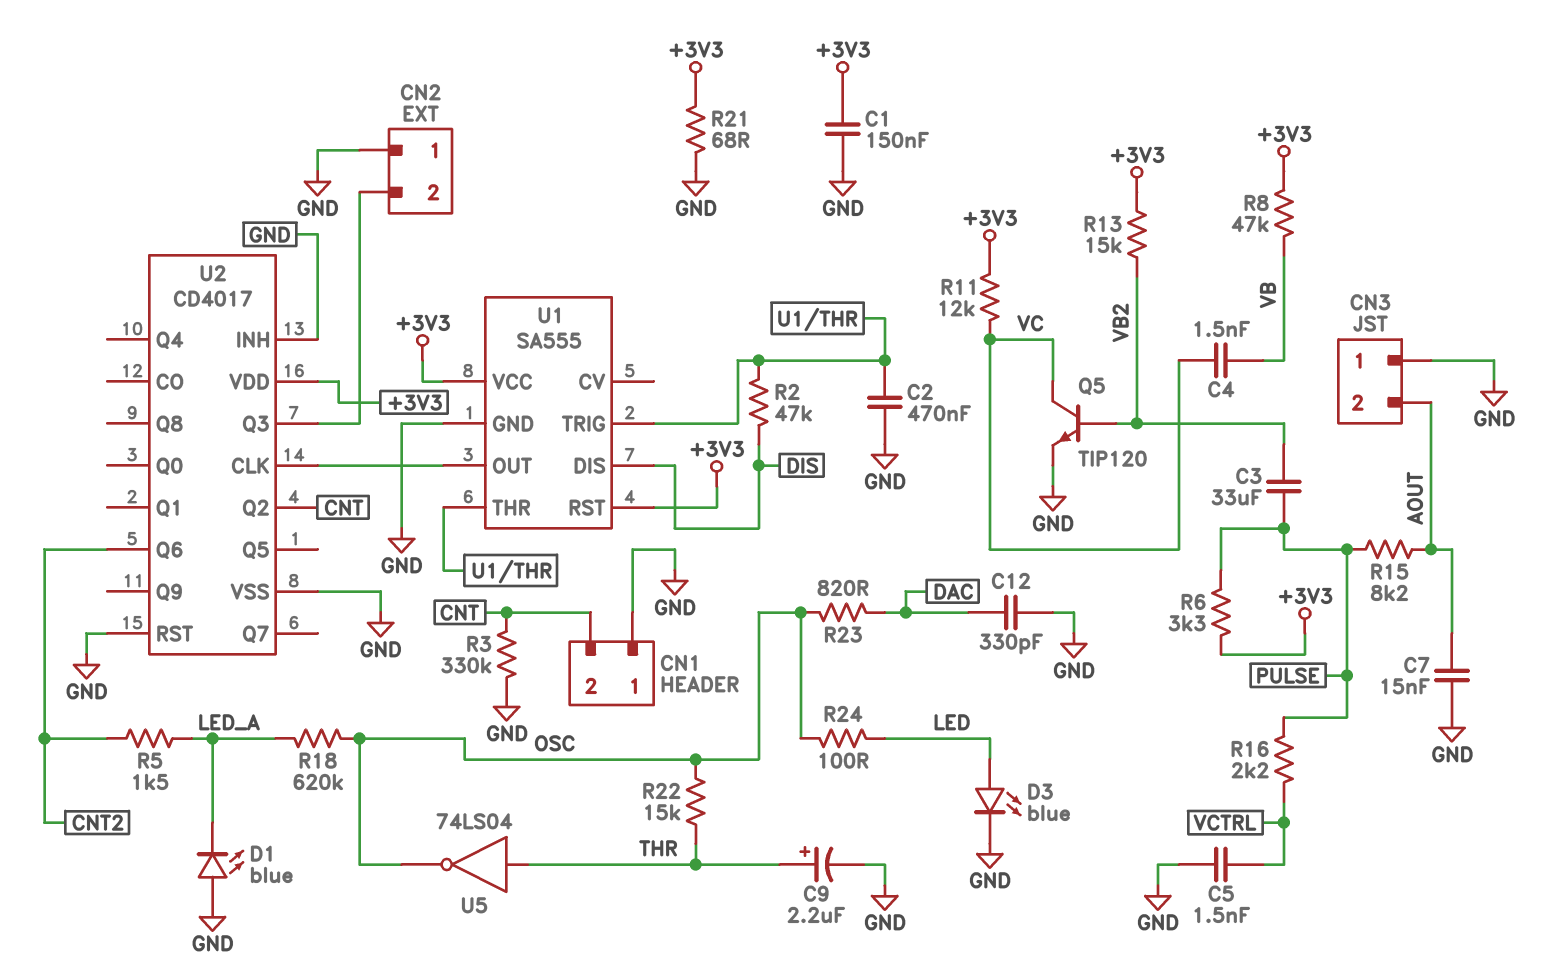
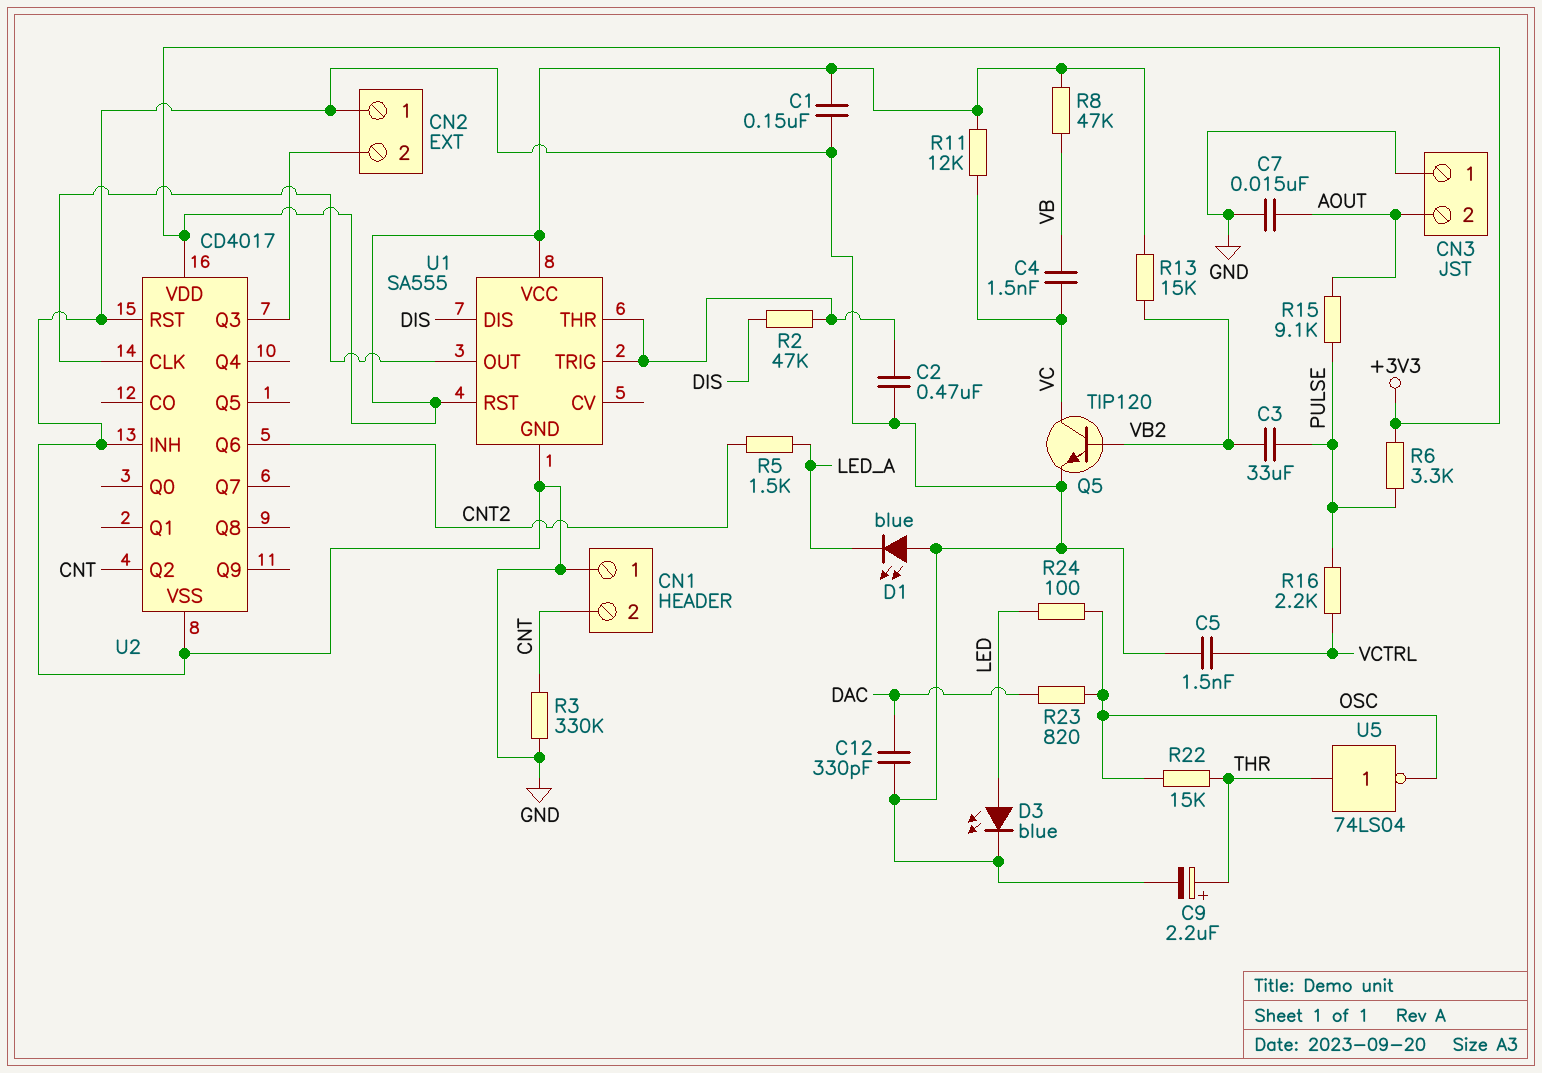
R15: 8.2k (AOUT, PULSE) -> 9.1k (AOUT, PULSE)
R18: 620k (LED_A, OSC) -> none
R21: 68 (+3V3, GND) -> none

